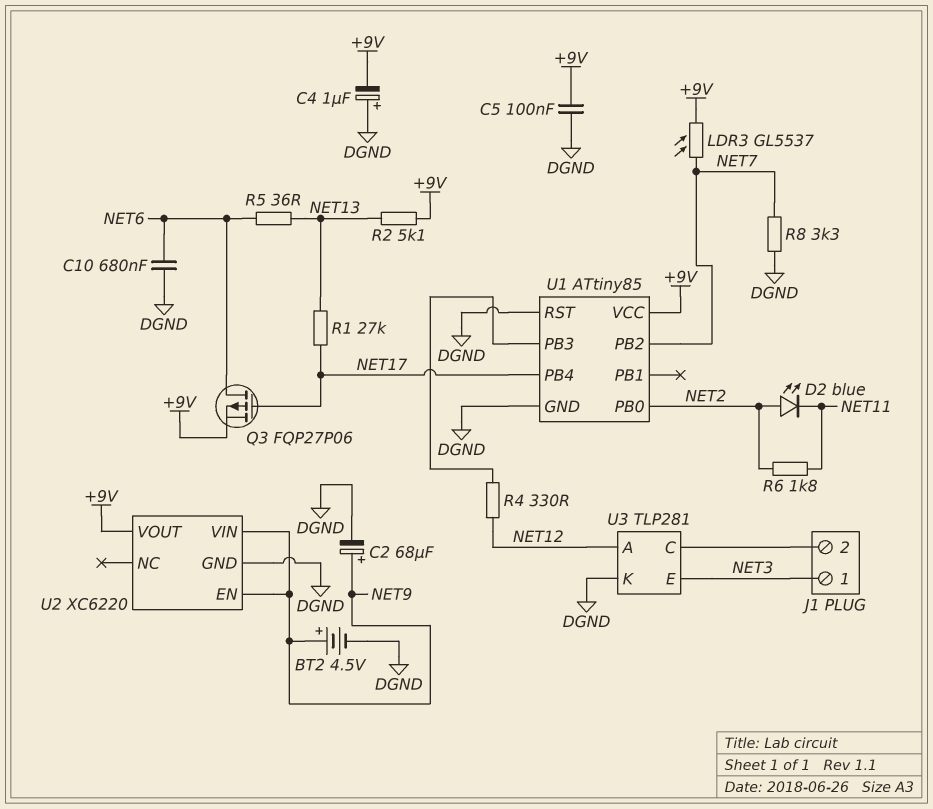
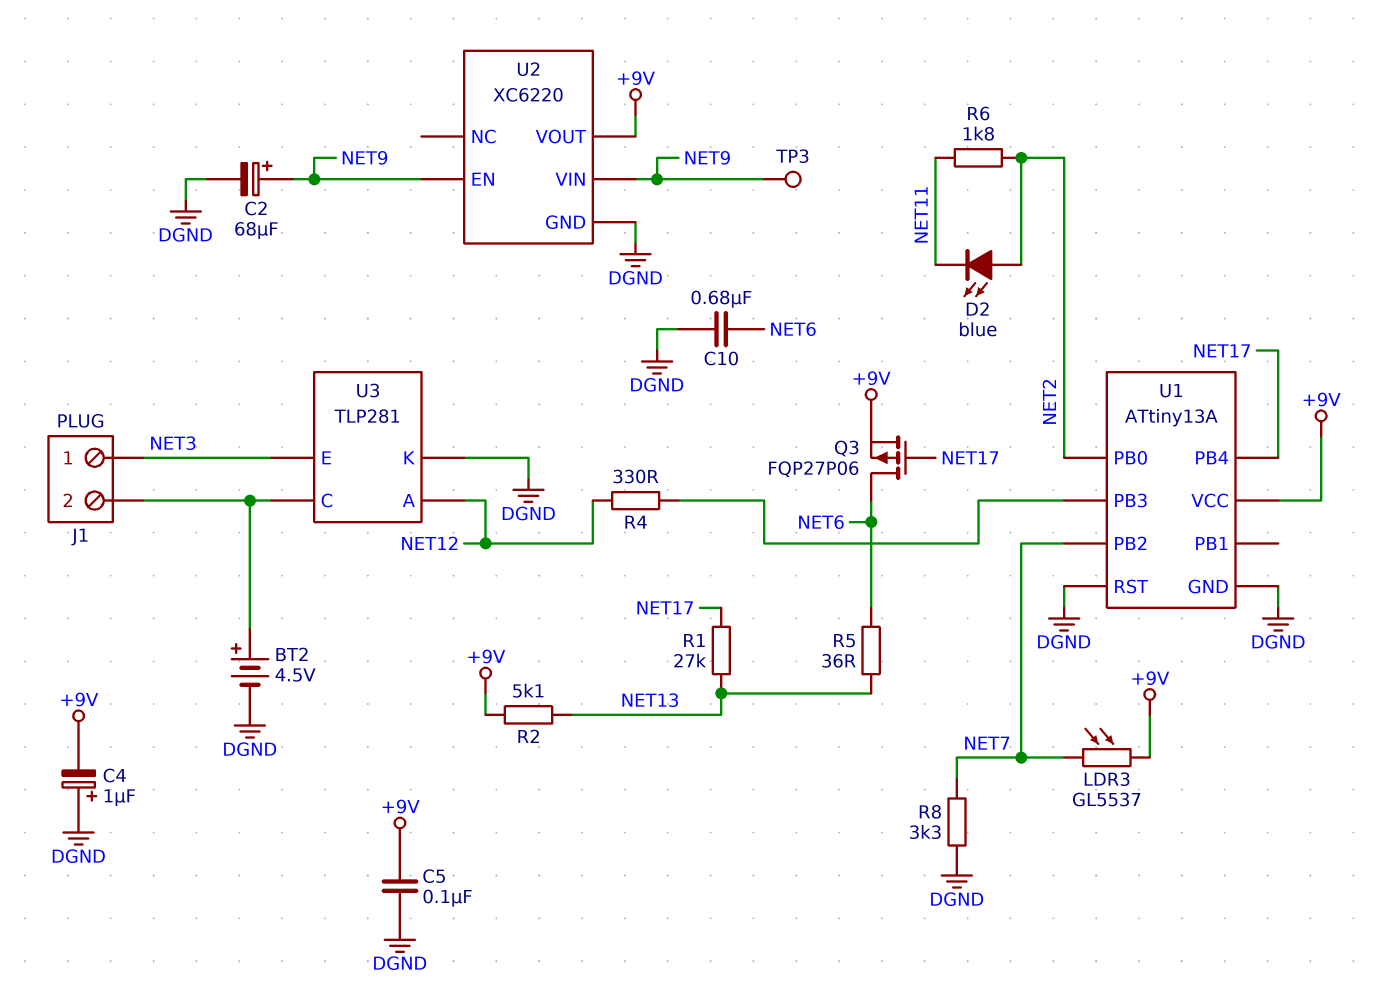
BT2: 4.5V (plus NET9, minus DGND) -> 4.5V (plus J1/2, minus DGND)
TP3: none -> test point (NET9)
U1: ATtiny85 -> ATtiny13A

